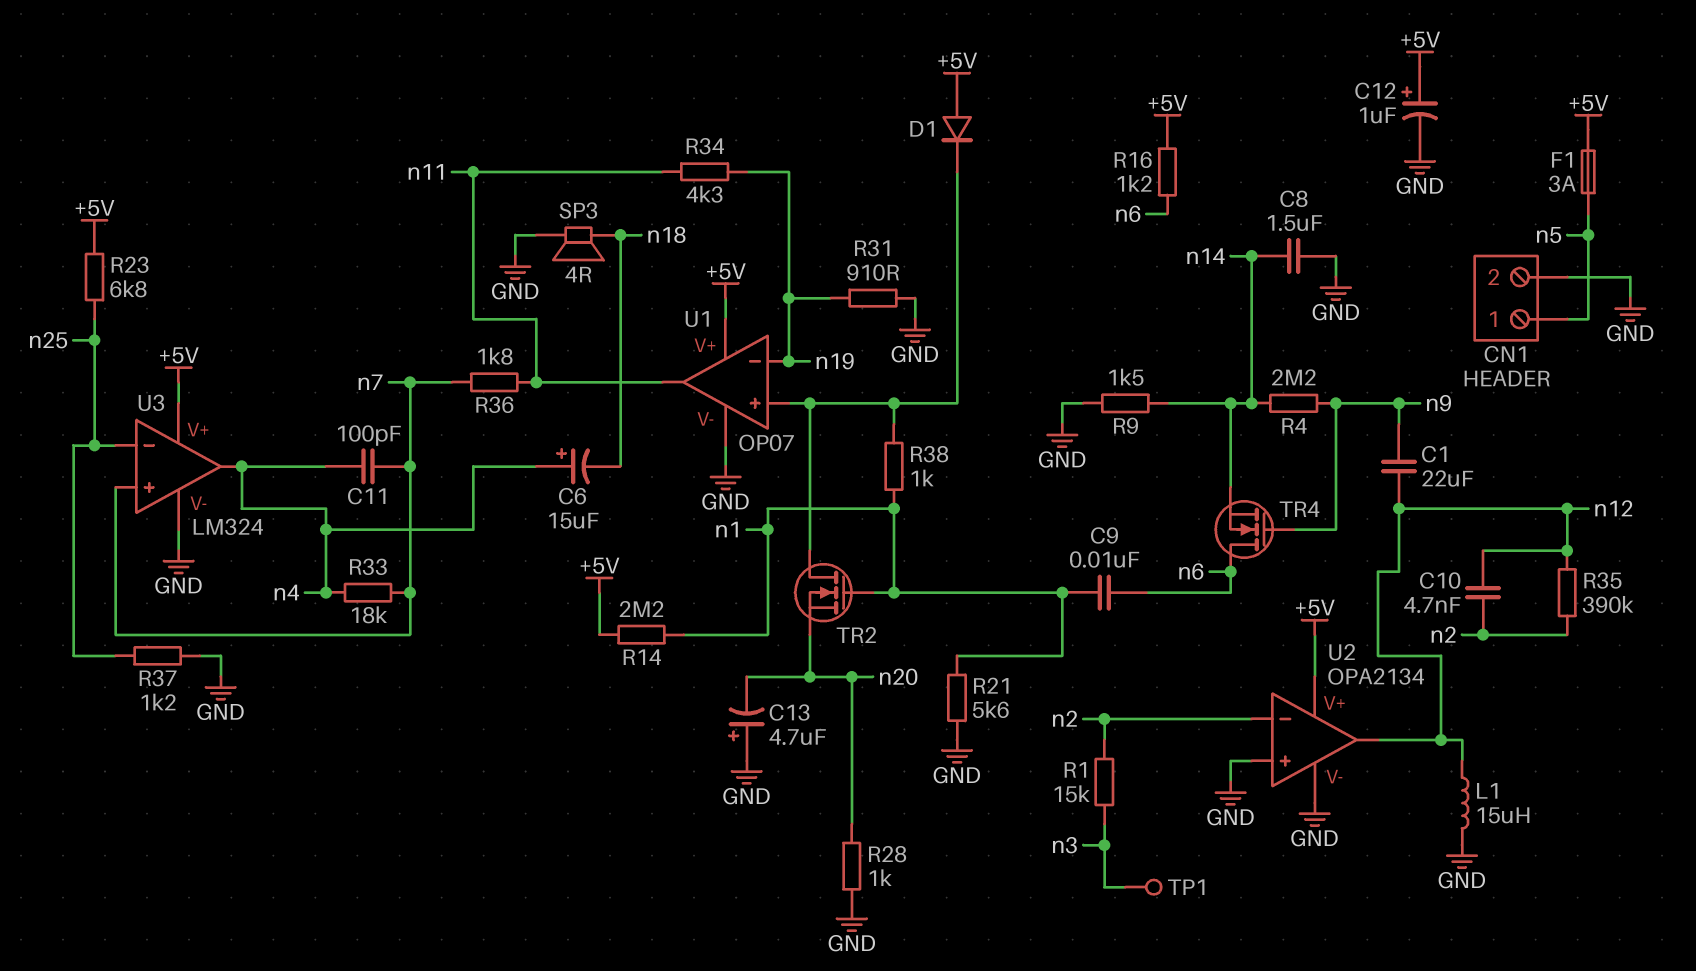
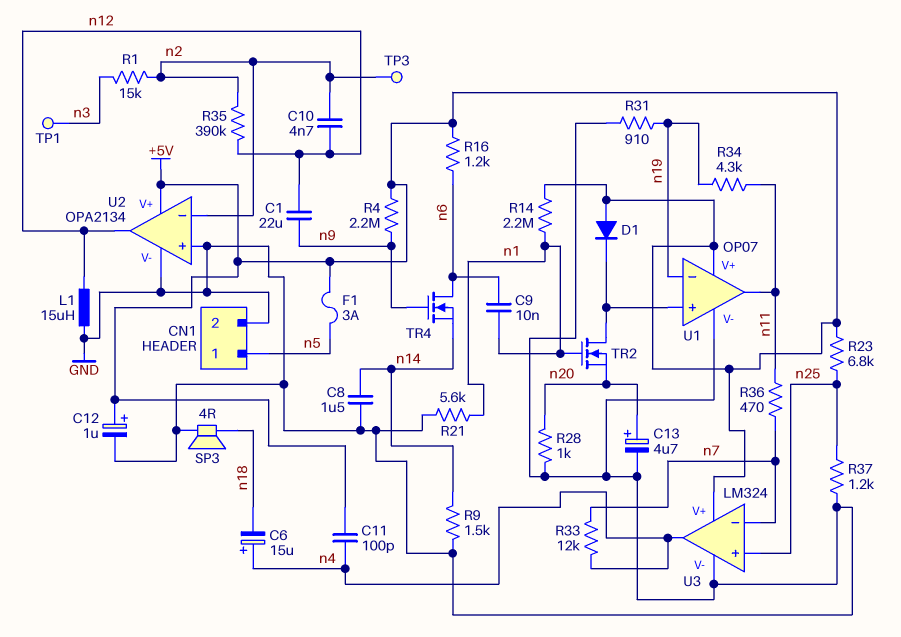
C11: 100pF (n4, n7) -> 100pF (+5V, n4)
C13: 4.7uF (plus GND, minus n20) -> 4.7uF (plus n20, minus GND)
R4: 2.2M (n9, n14) -> 2.2M (+5V, n9)
R33: 18k (n4, n7) -> 12k (n4, n7)
R36: 1.8k (n7, n11) -> 470 (n7, n11)
R38: 1k (U1/in+, n1) -> none
TP3: none -> test point (n2)
U3 pin in+: n7 -> n25
U3 pin in-: n25 -> n7

